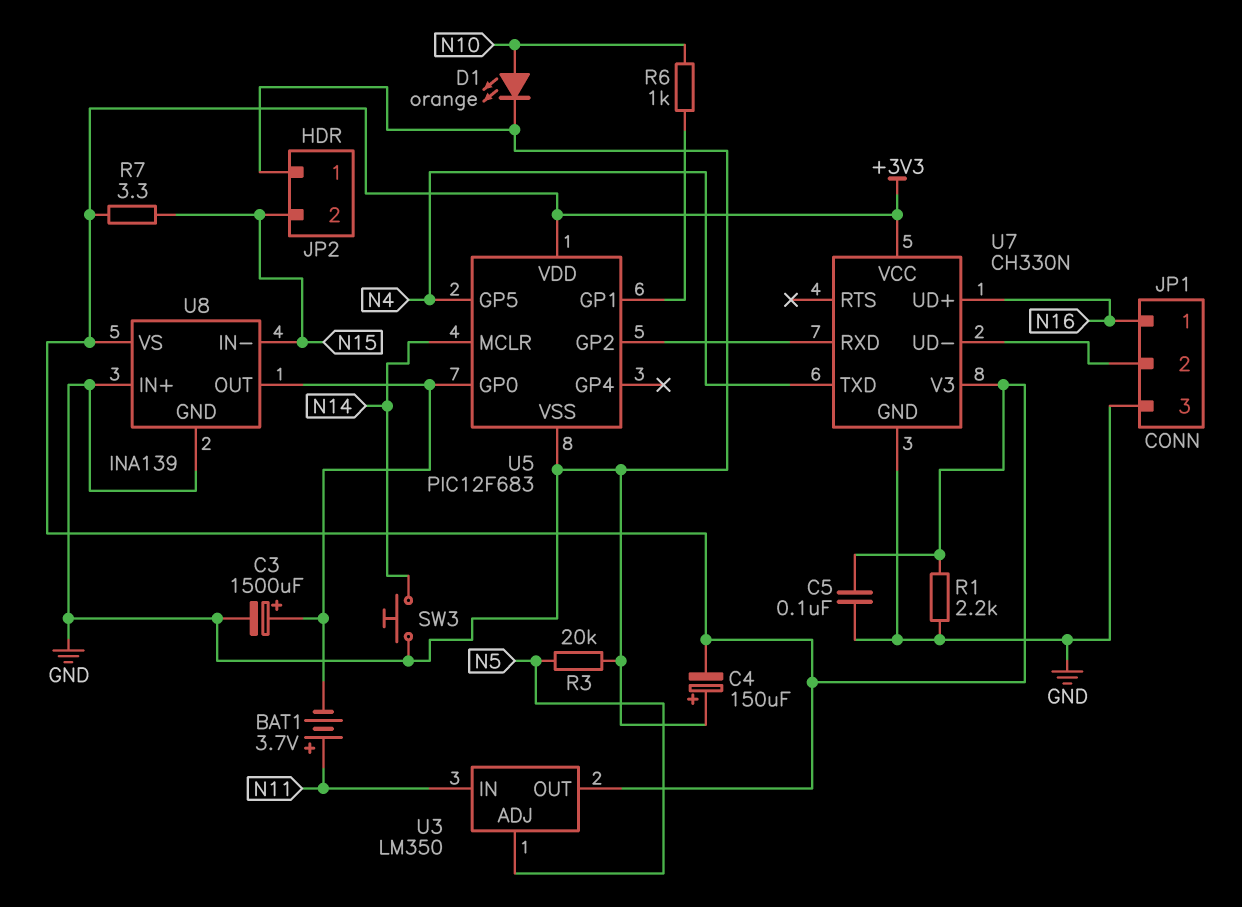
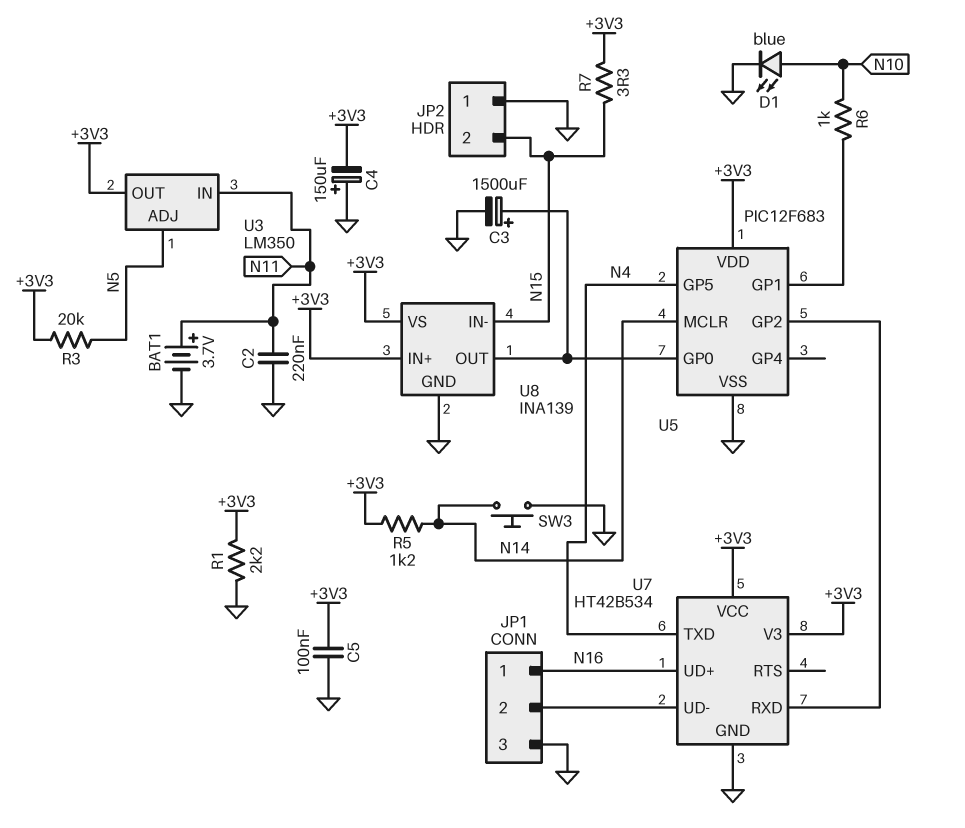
BAT1: 3.7V (plus N11, minus U5/GP0) -> 3.7V (plus N11, minus GND)
C2: none -> 220nF (GND, N11)
D1: LED orange (A N10, K GND) -> LED blue (A N10, K GND)
R3: 20k (GND, N5) -> 20k (+3V3, N5)
R5: none -> 1.2k (+3V3, N14)
U7: CH330N -> HT42B534
U8 pin IN+: GND -> +3V3

